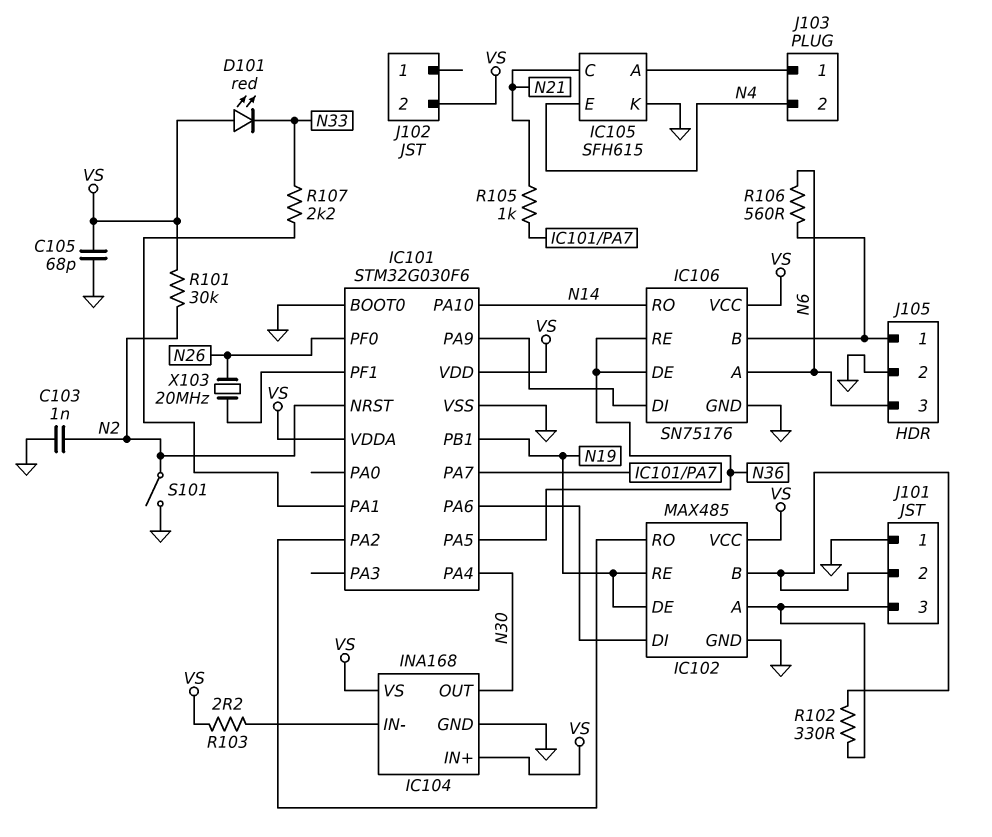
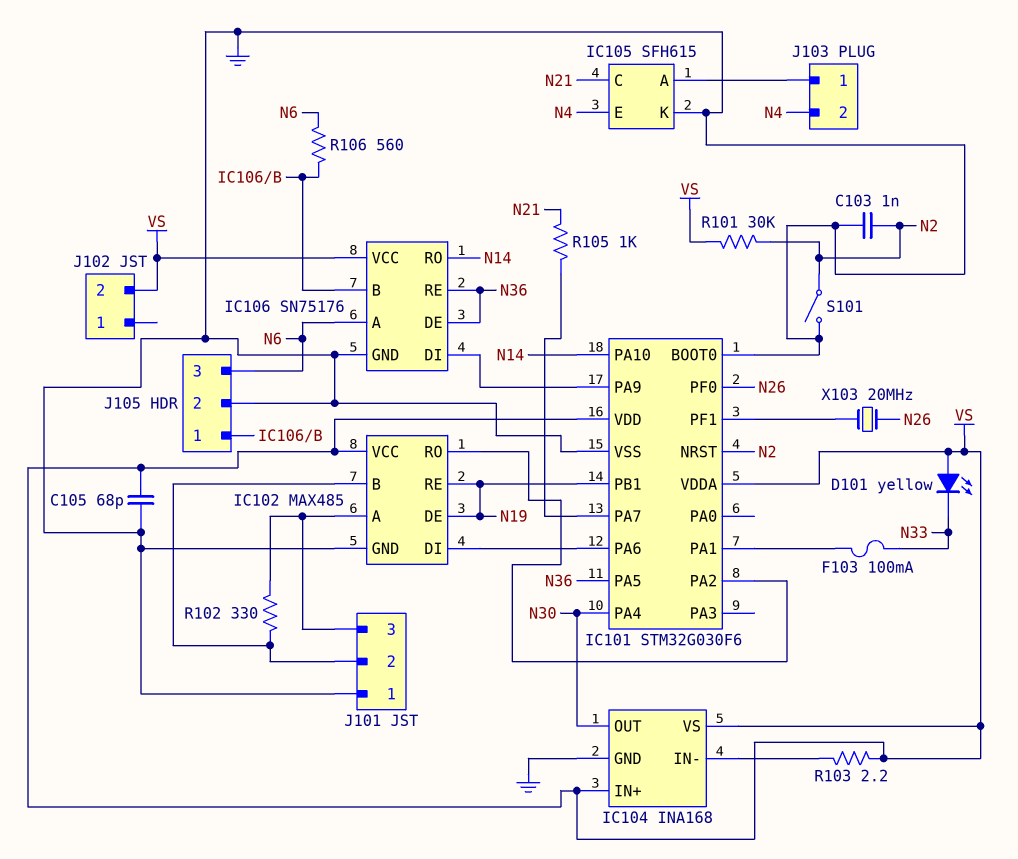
D101: LED red (A VS, K N33) -> LED yellow (A VS, K N33)
F103: none -> 100mA (IC101/PA1, N33)
R107: 2.2k (IC101/PA1, N33) -> none

